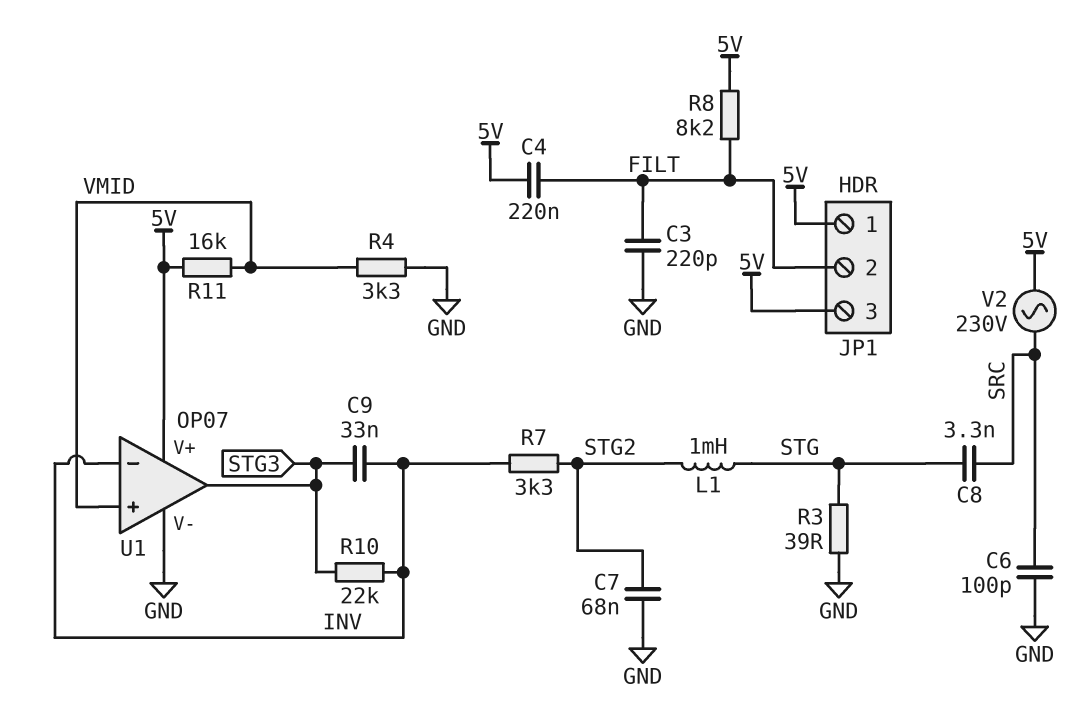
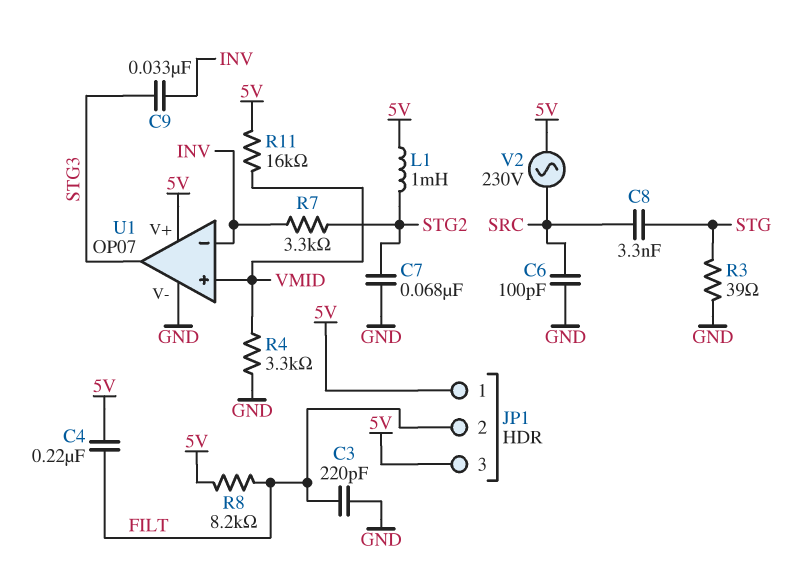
L1: 1mH (STG, STG2) -> 1mH (5V, STG2)
R10: 22k (INV, STG3) -> none

